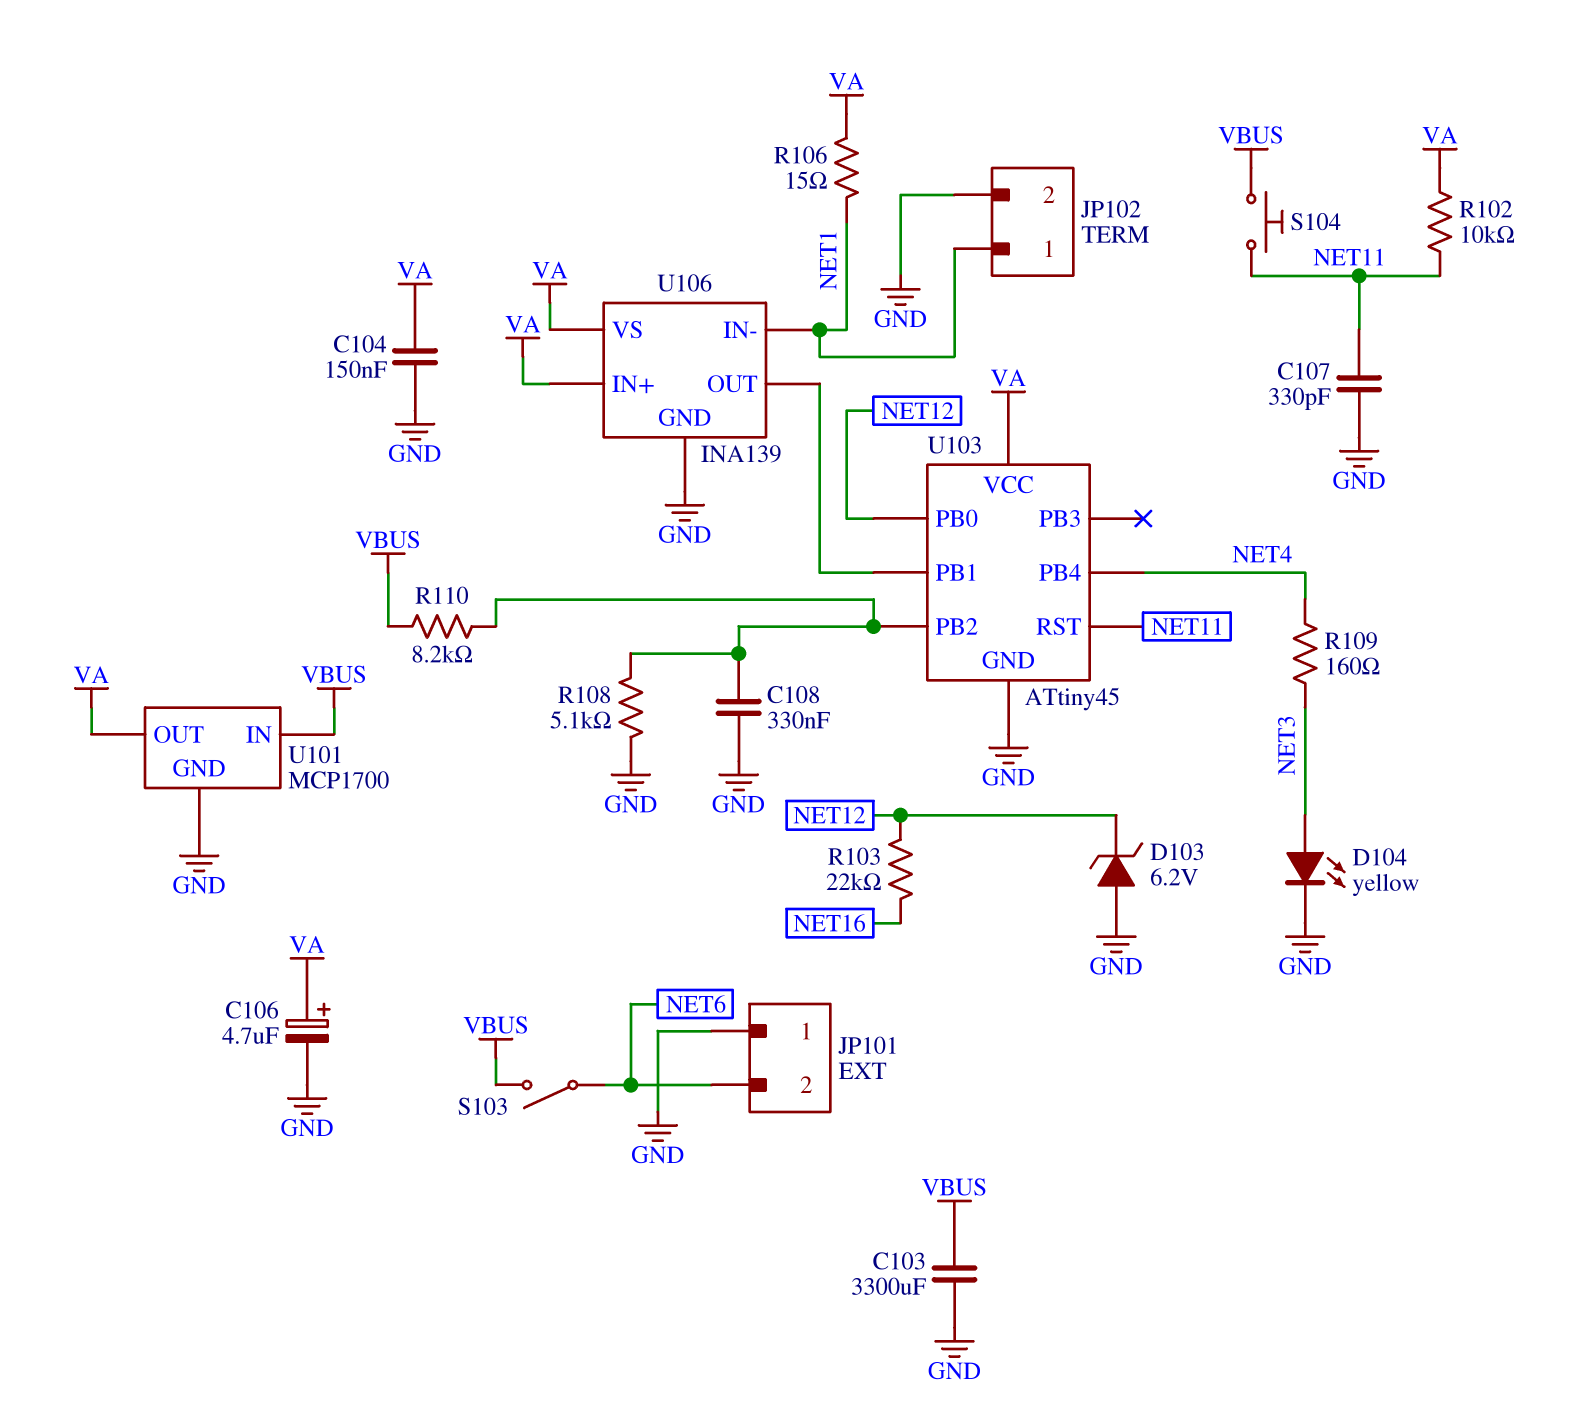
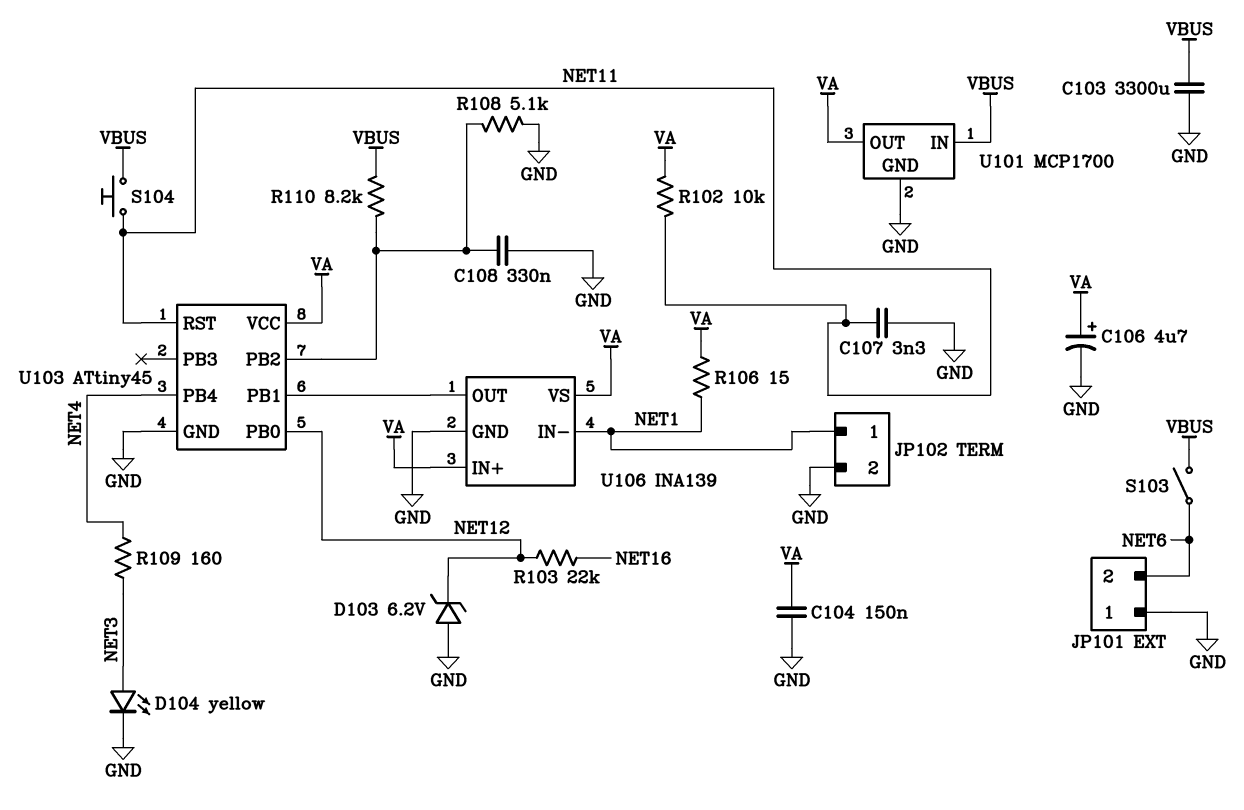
C107: 330pF (GND, NET11) -> 3.3nF (GND, NET11)

